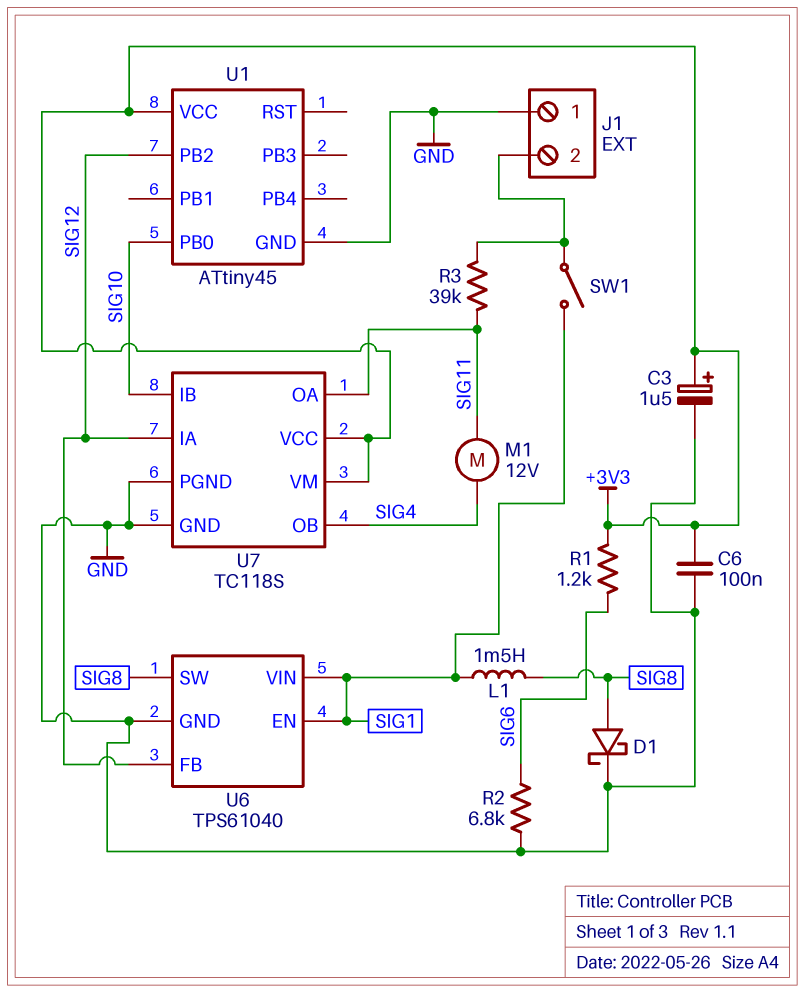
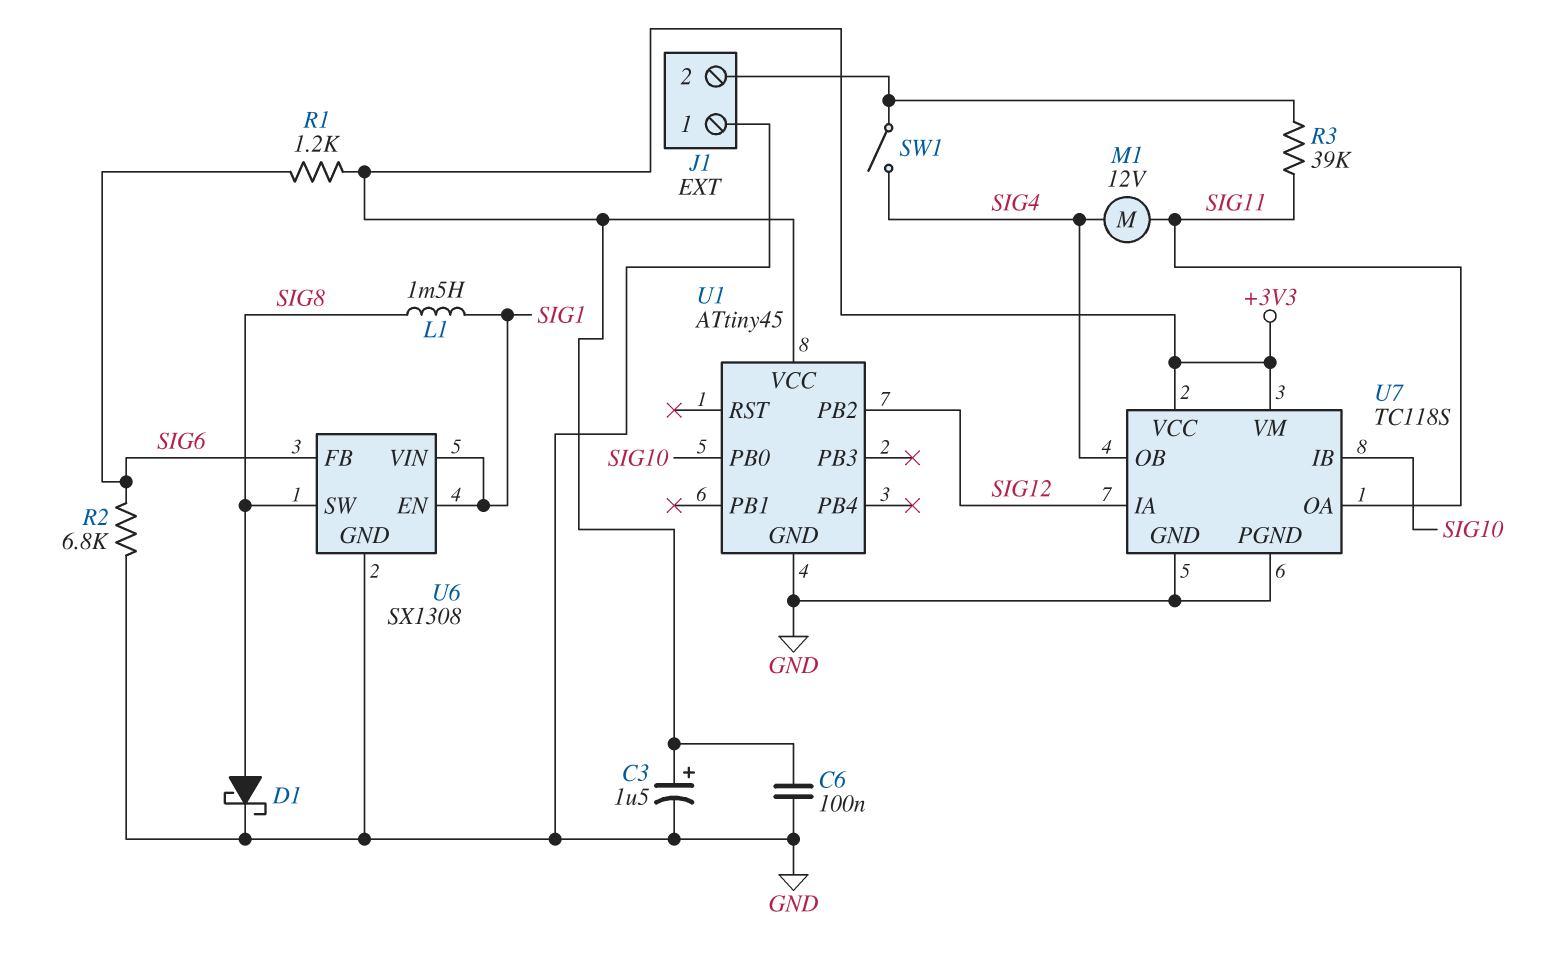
SW1: switch (J1/2, SIG1) -> switch (J1/2, SIG4)
U6: TPS61040 -> SX1308
U6 pin FB: SIG12 -> SIG6

